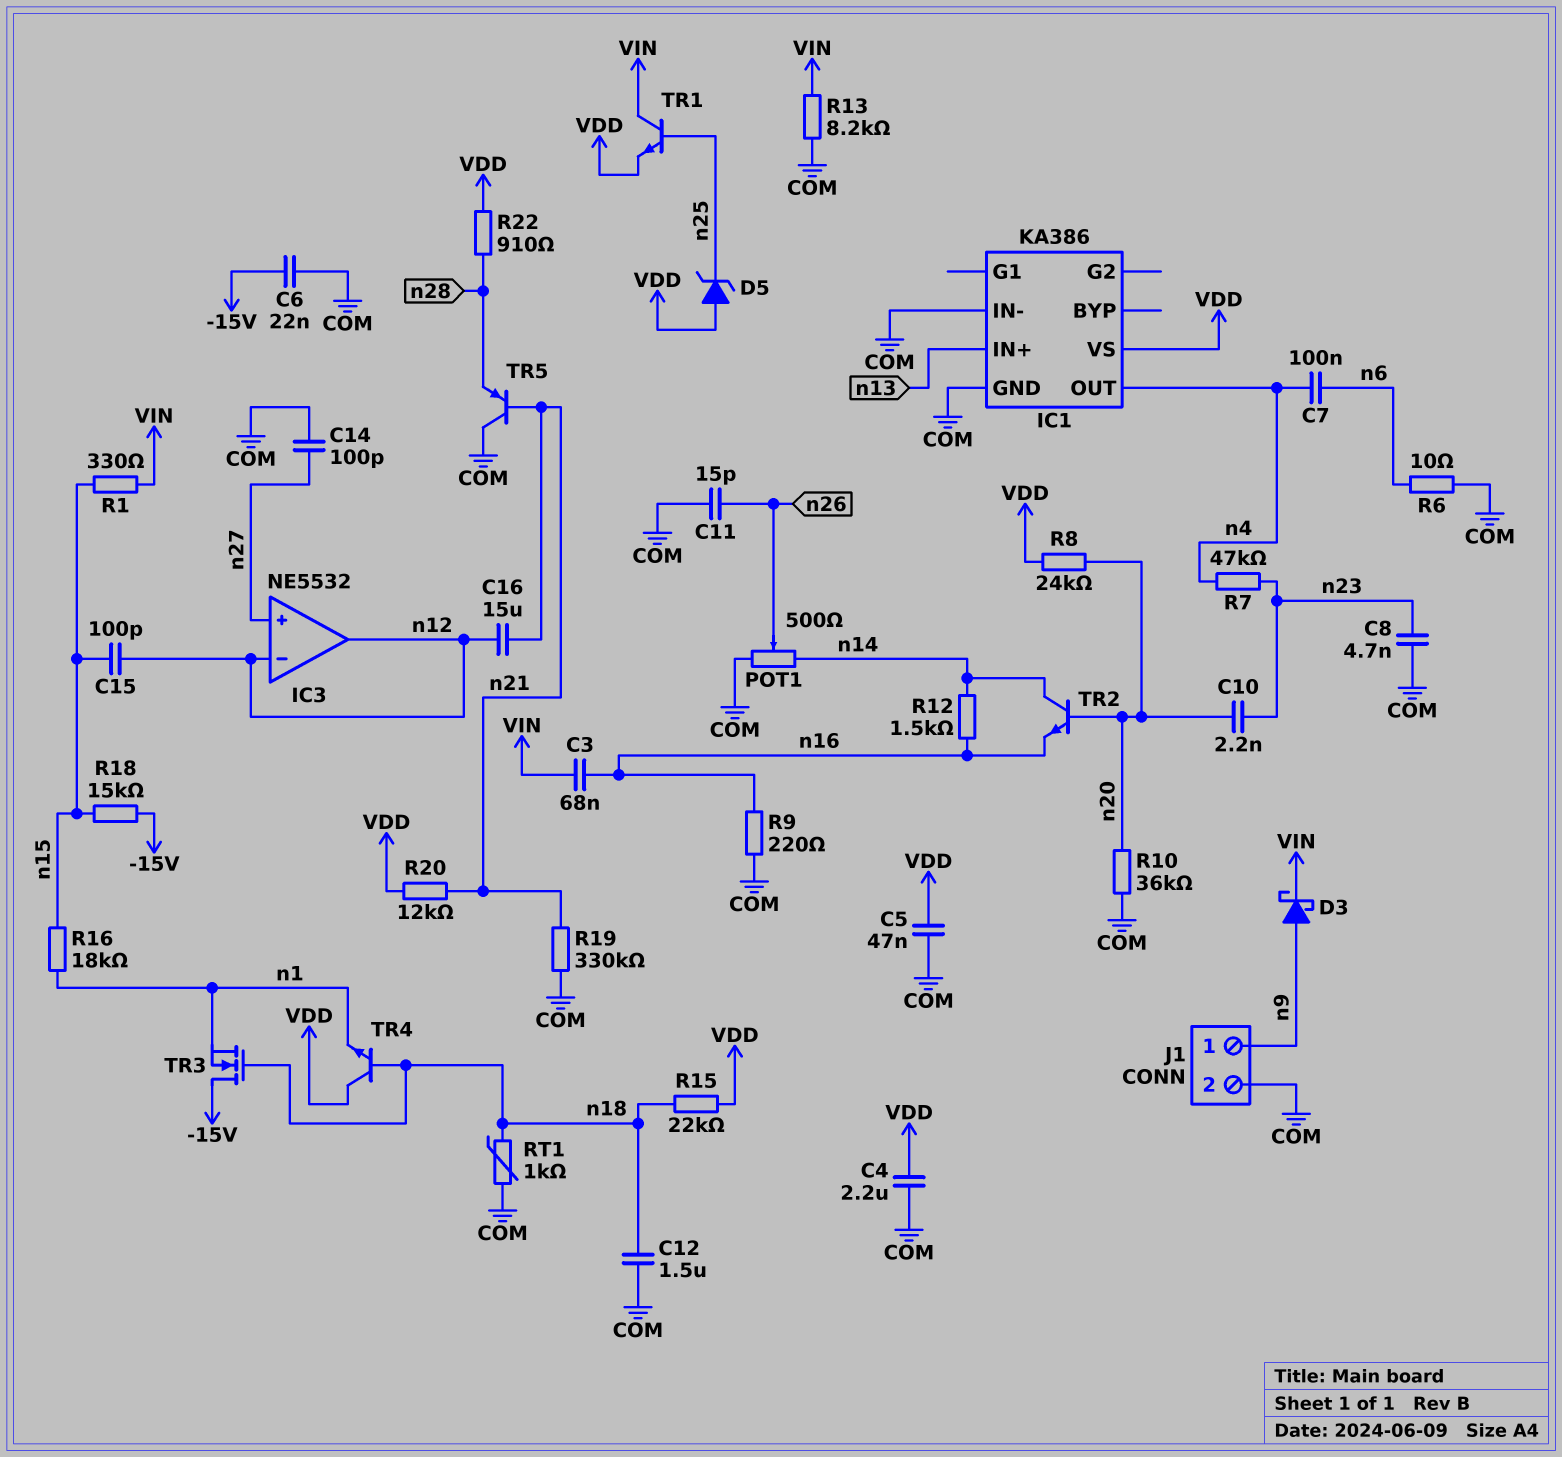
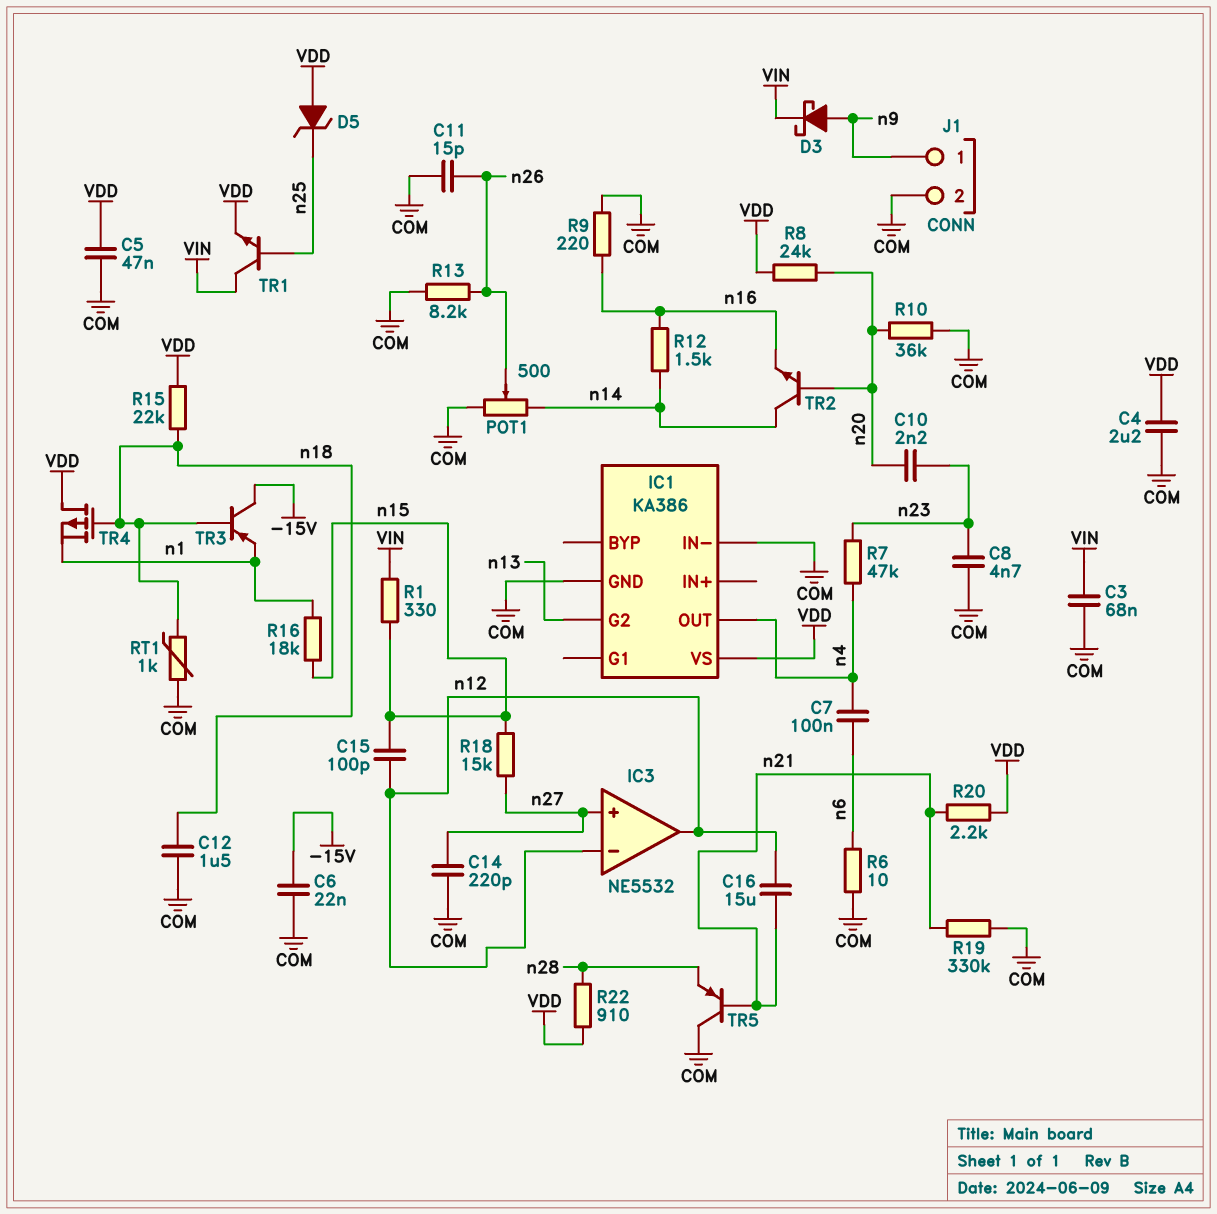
C3: 68nF (VIN, n16) -> 68nF (COM, VIN)
C14: 100pF (COM, n27) -> 220pF (COM, n27)
IC1 pin G2: none -> n13
IC1 pin IN+: n13 -> none
R13: 8.2k (COM, VIN) -> 8.2k (COM, n26)
R18: 15k (-15V, n15) -> 15k (n15, n27)
R20: 12k (VDD, n21) -> 2.2k (VDD, n21)
TR3: NMOS (G n18, D -15V, S n1) -> PNP (B n18, C -15V, E n1)
TR4: NPN (B n18, C VDD, E n1) -> PMOS (G n18, D VDD, S n1)

